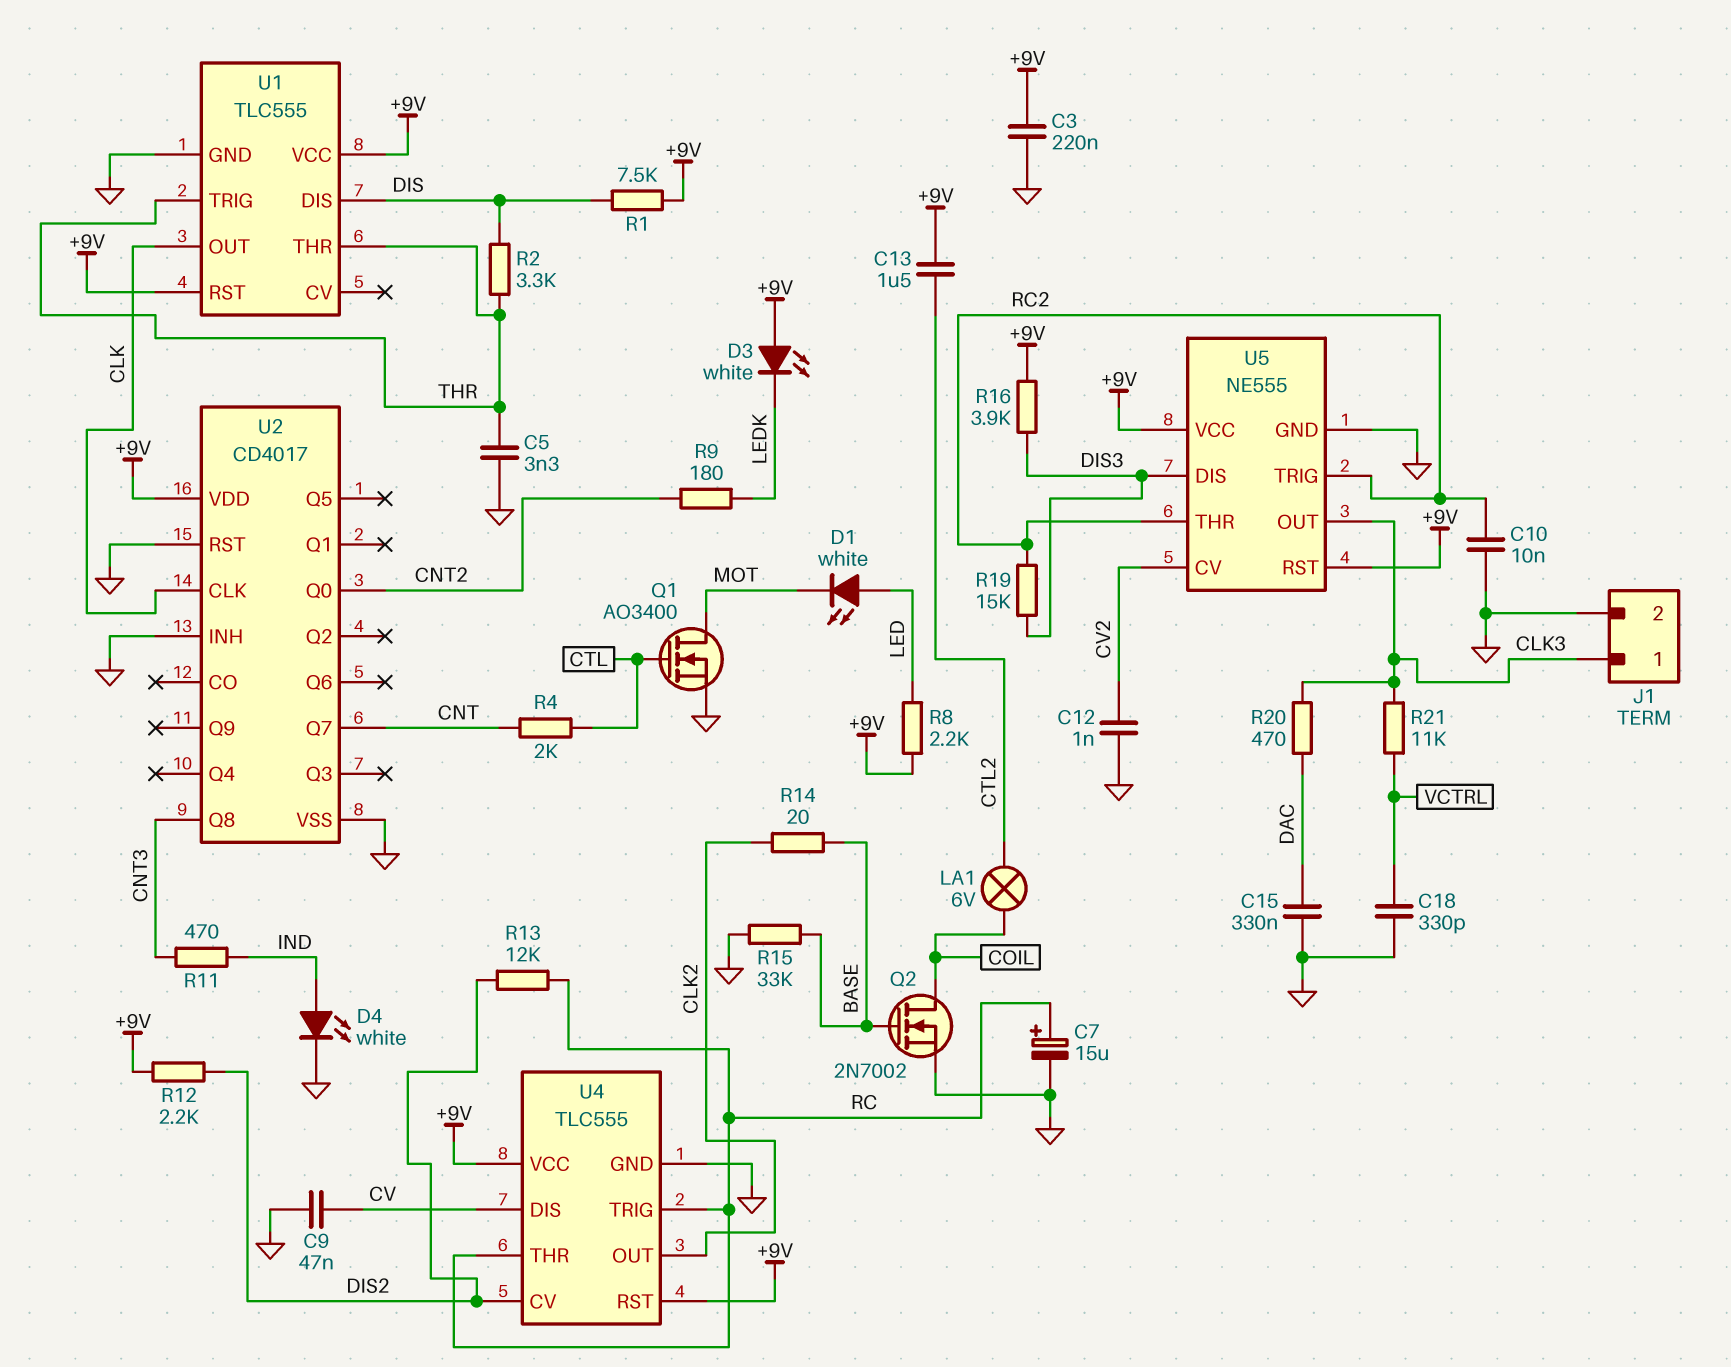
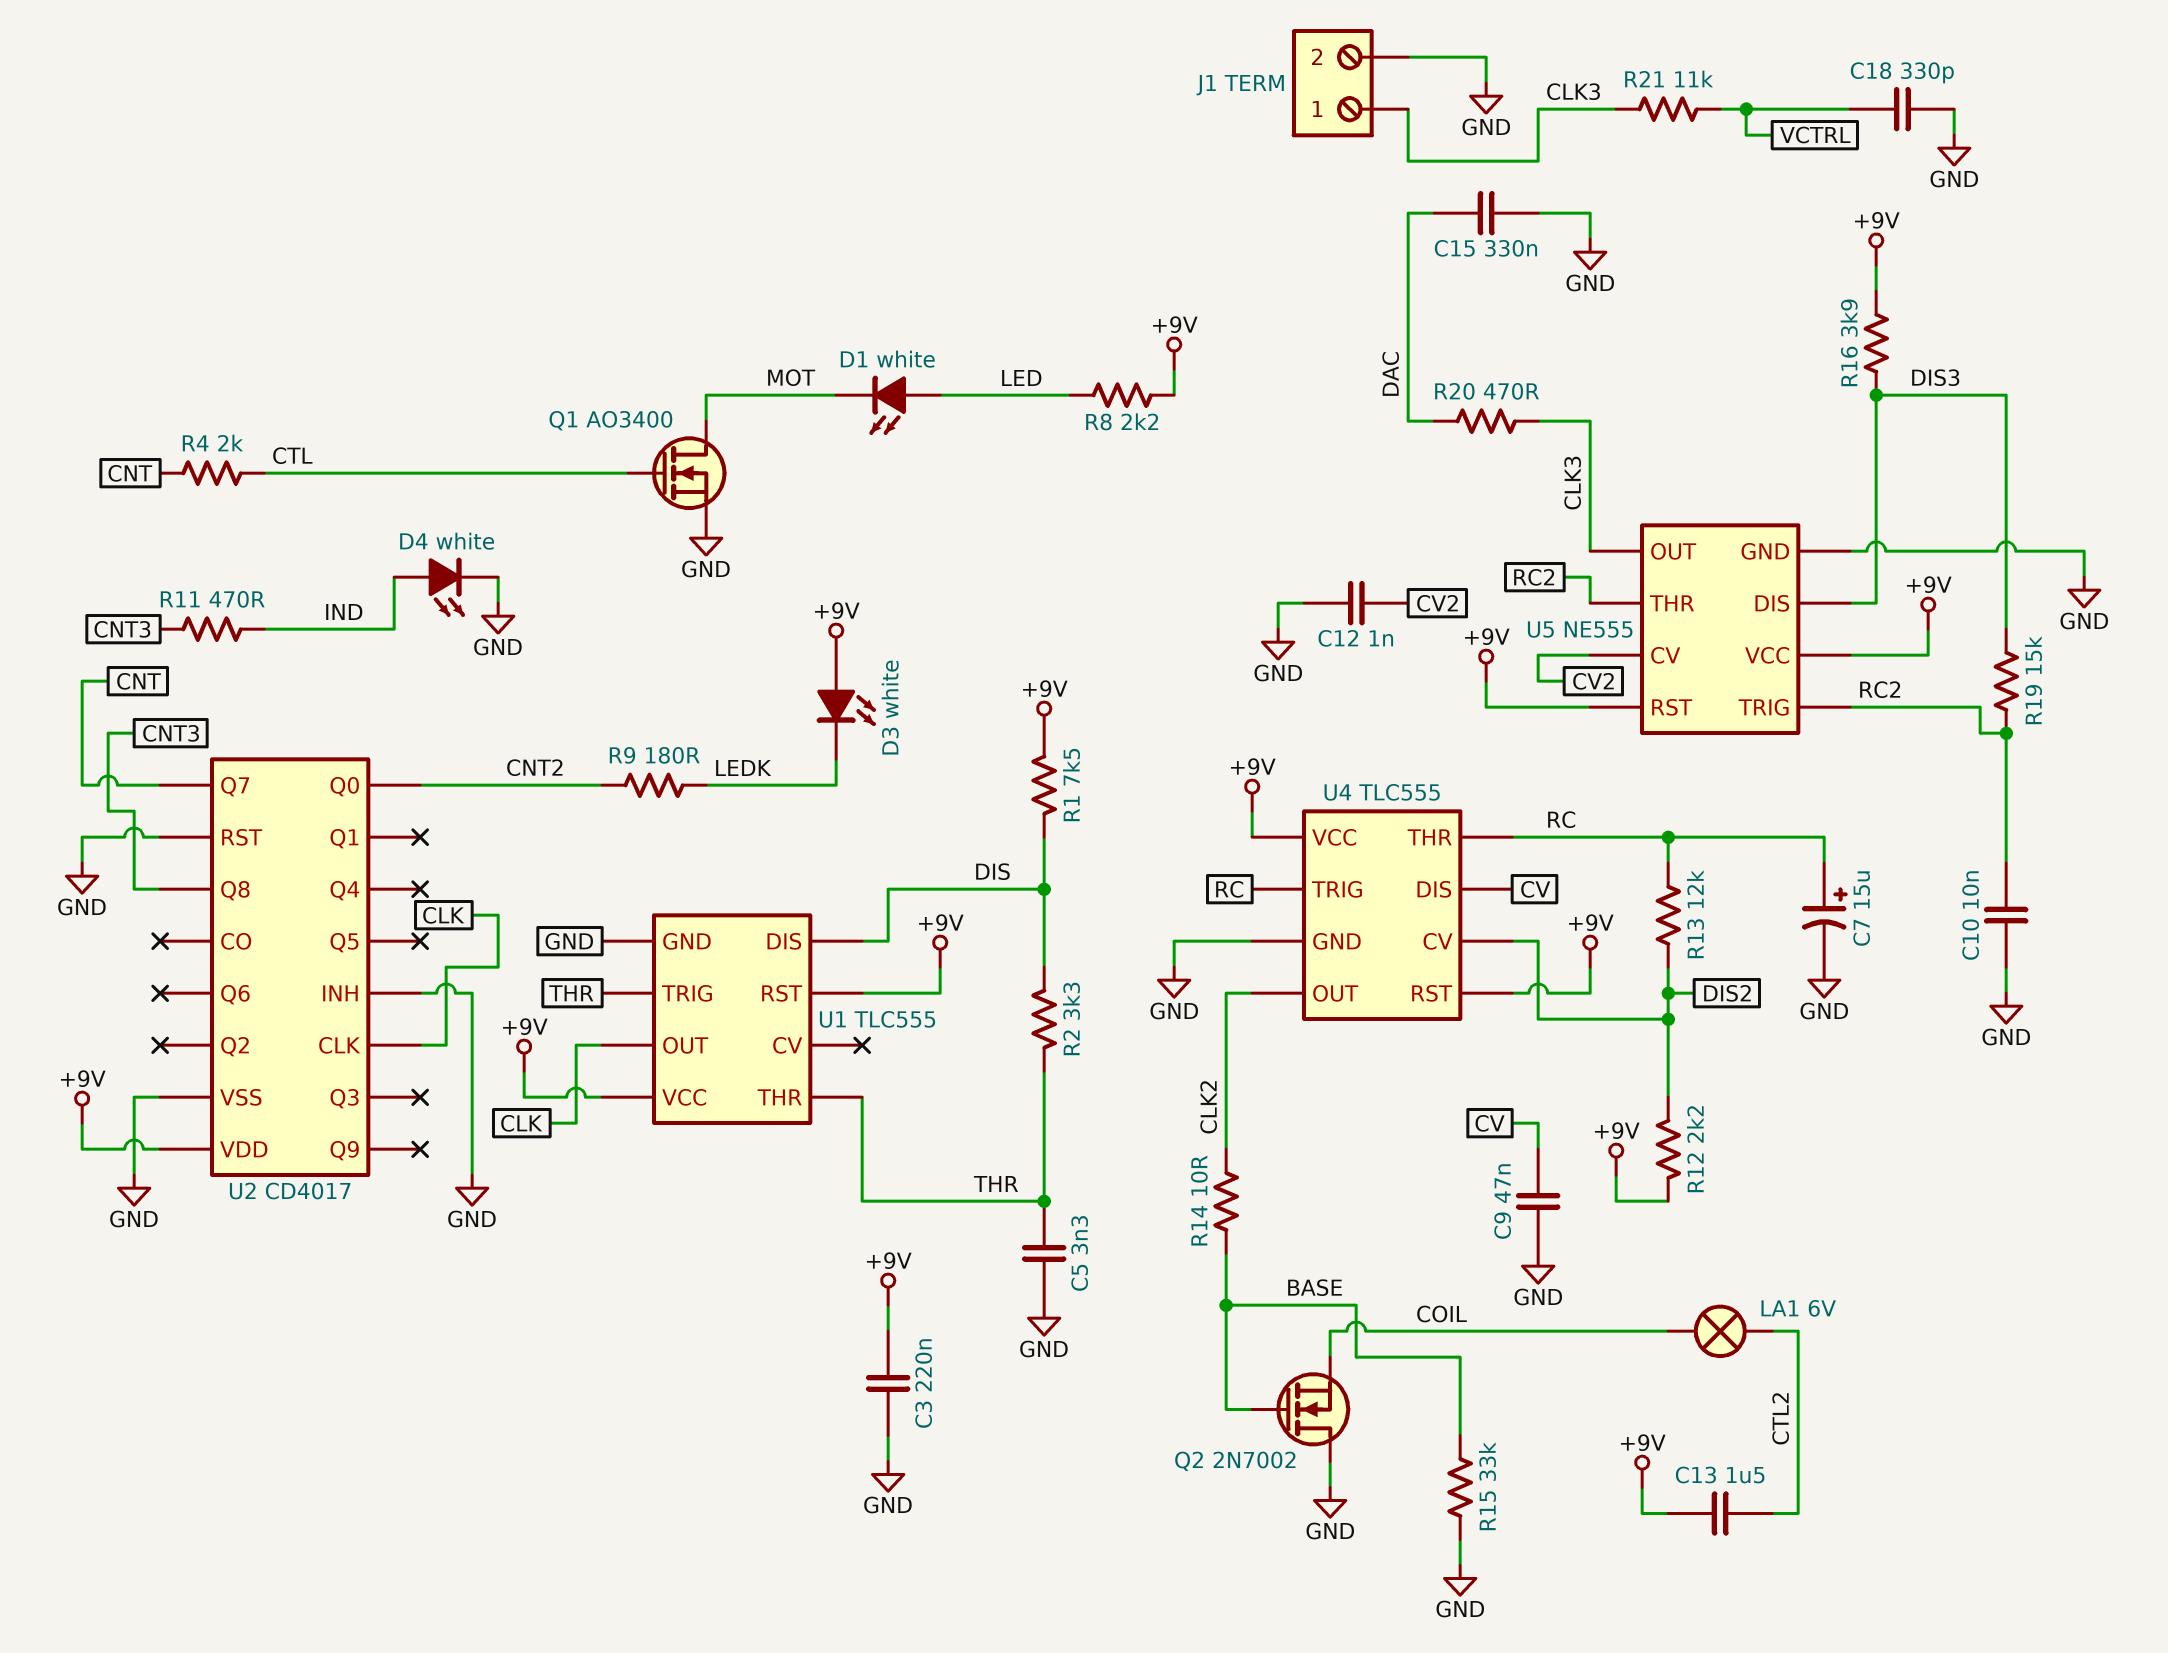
Q2: NMOS 2N7002 (G BASE, D COIL, S GND) -> NMOS 2N7002 (G BASE, D GND, S COIL)
R14: 20 (BASE, CLK2) -> 10 (BASE, CLK2)

